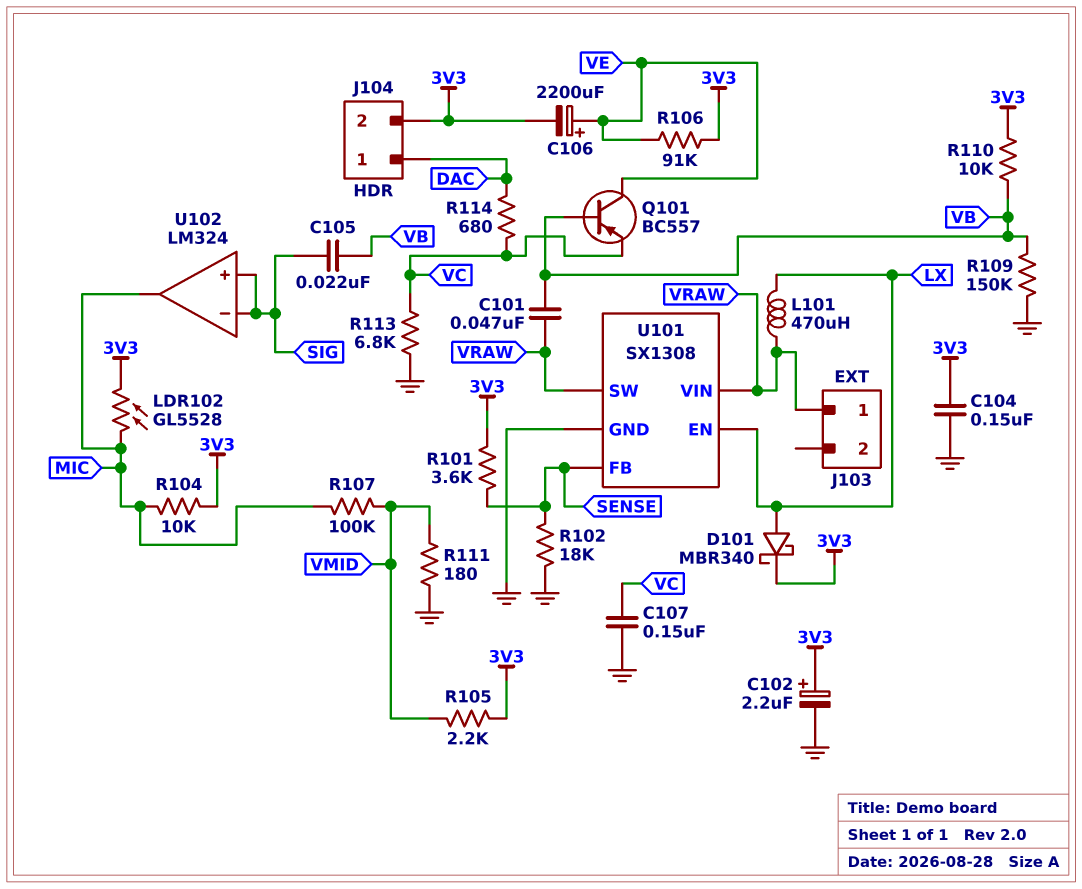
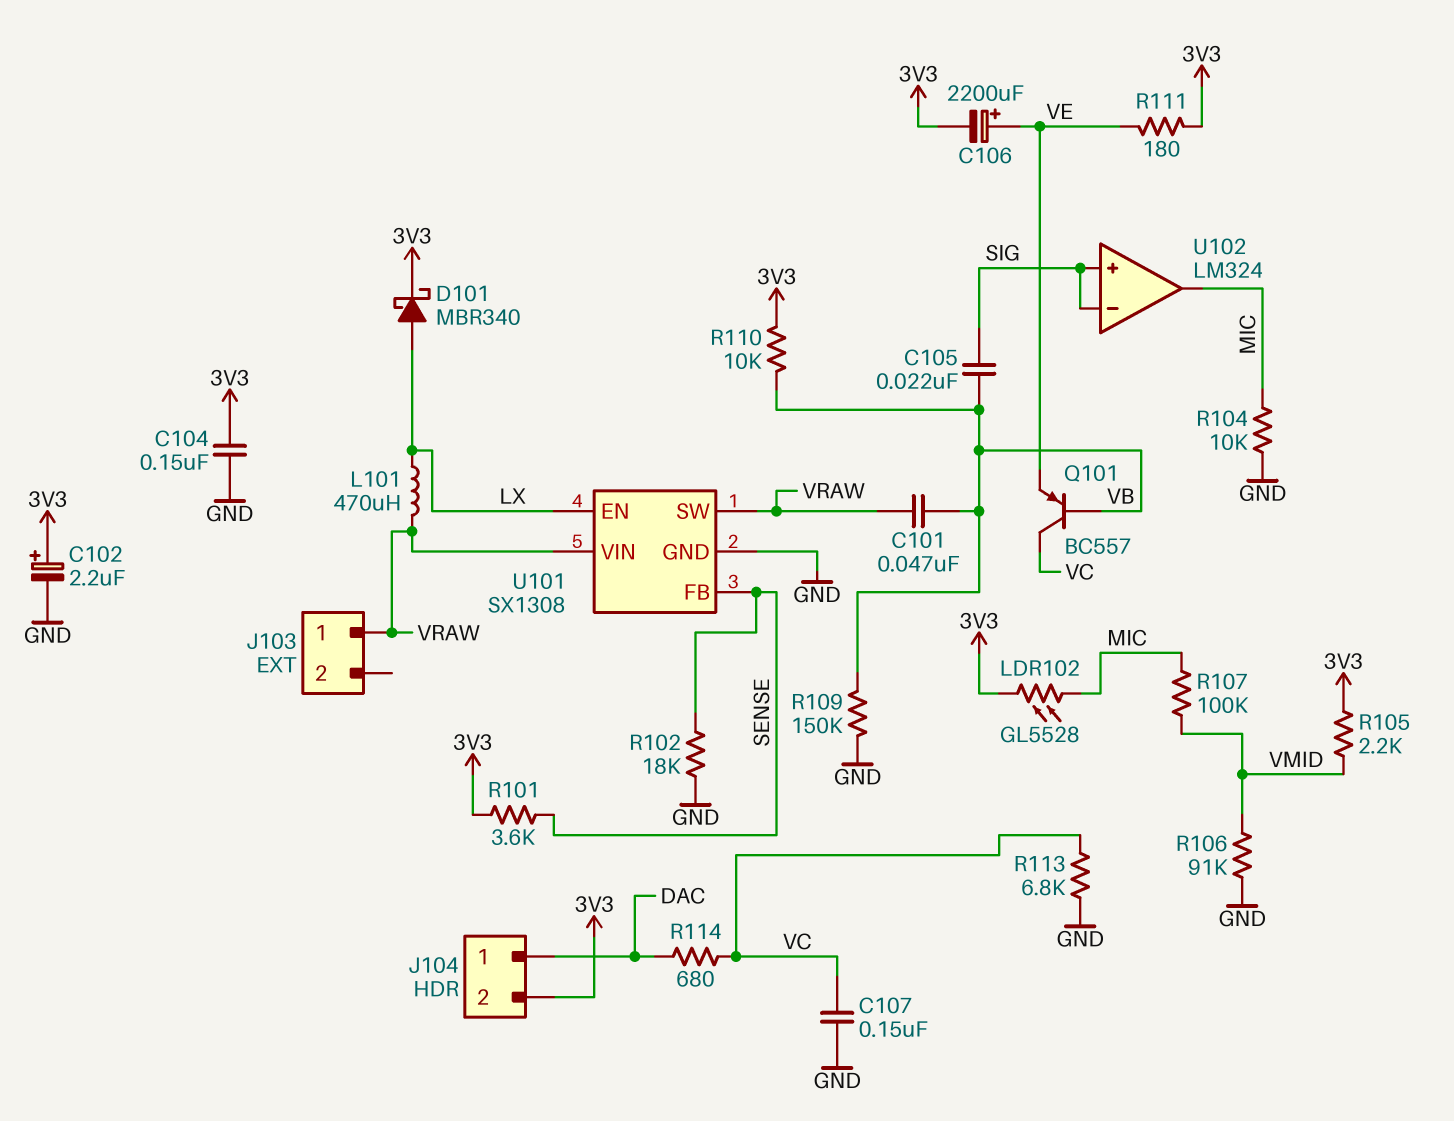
Q101: PNP BC557 (B VB, C VE, E VC) -> PNP BC557 (B VB, C VC, E VE)
R104: 10k (3V3, MIC) -> 10k (GND, MIC)
R106: 91k (3V3, VE) -> 91k (GND, VMID)
R111: 180 (GND, VMID) -> 180 (3V3, VE)

